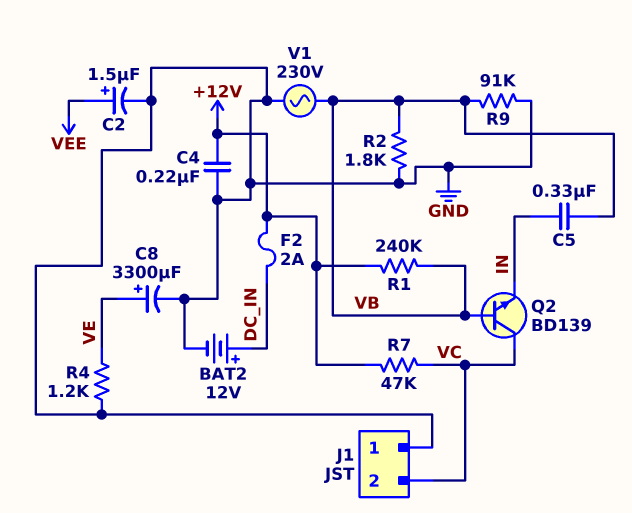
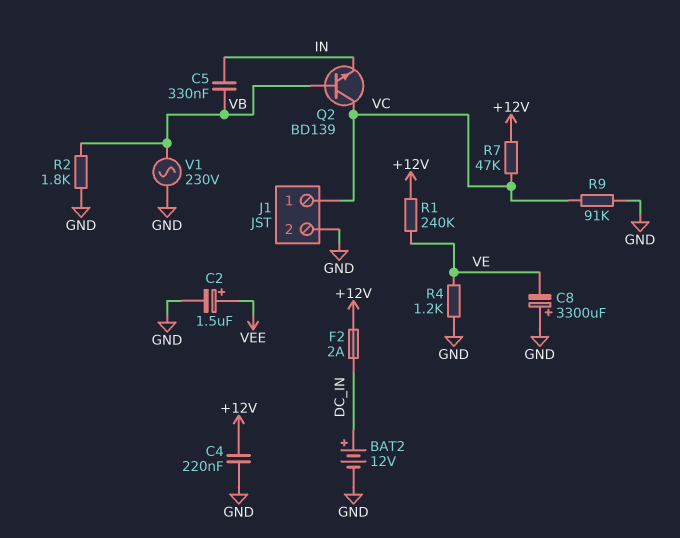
C8: 3300uF (plus VE, minus GND) -> 3300uF (plus GND, minus VE)
J1 pin 1: GND -> VC
J1 pin 2: VC -> GND
R1: 240k (+12V, VB) -> 240k (+12V, VE)
R9: 91k (GND, VB) -> 91k (GND, VC)

